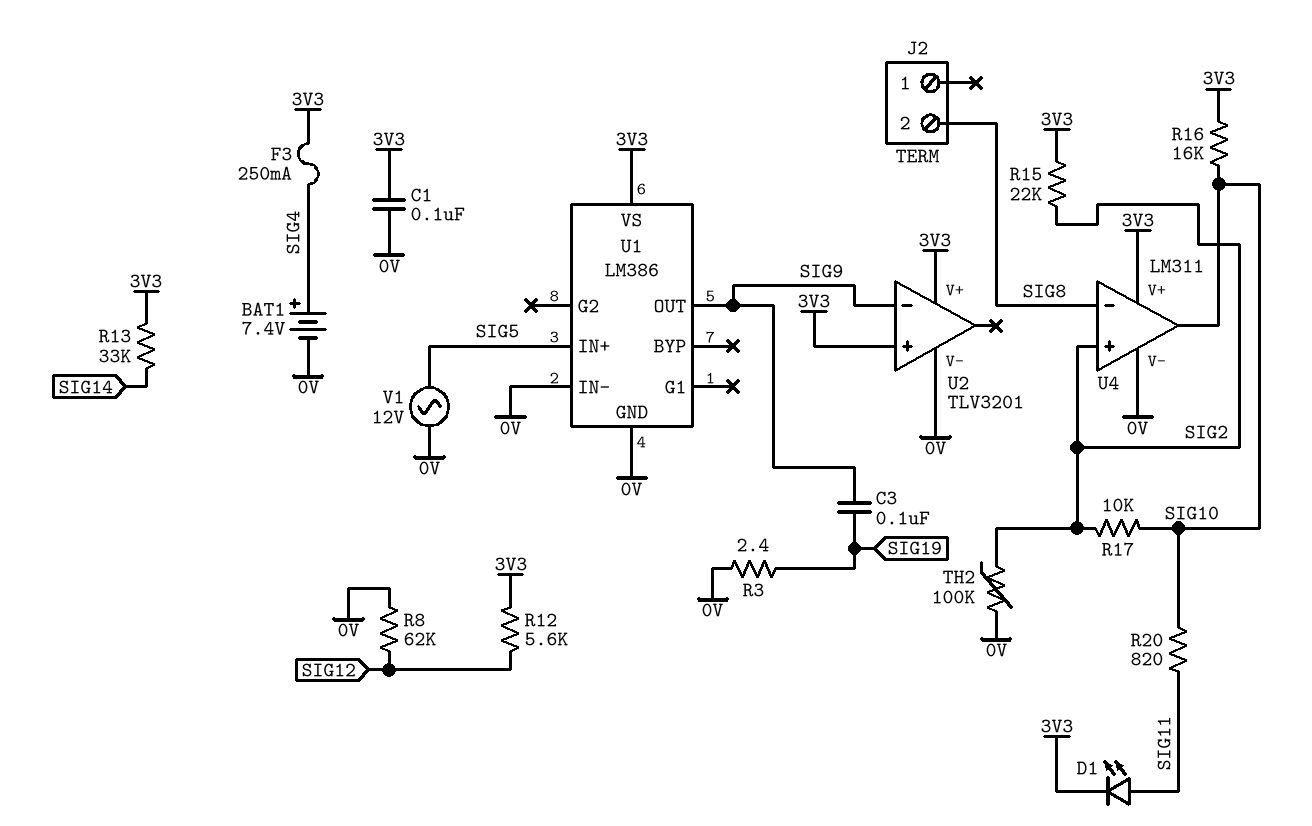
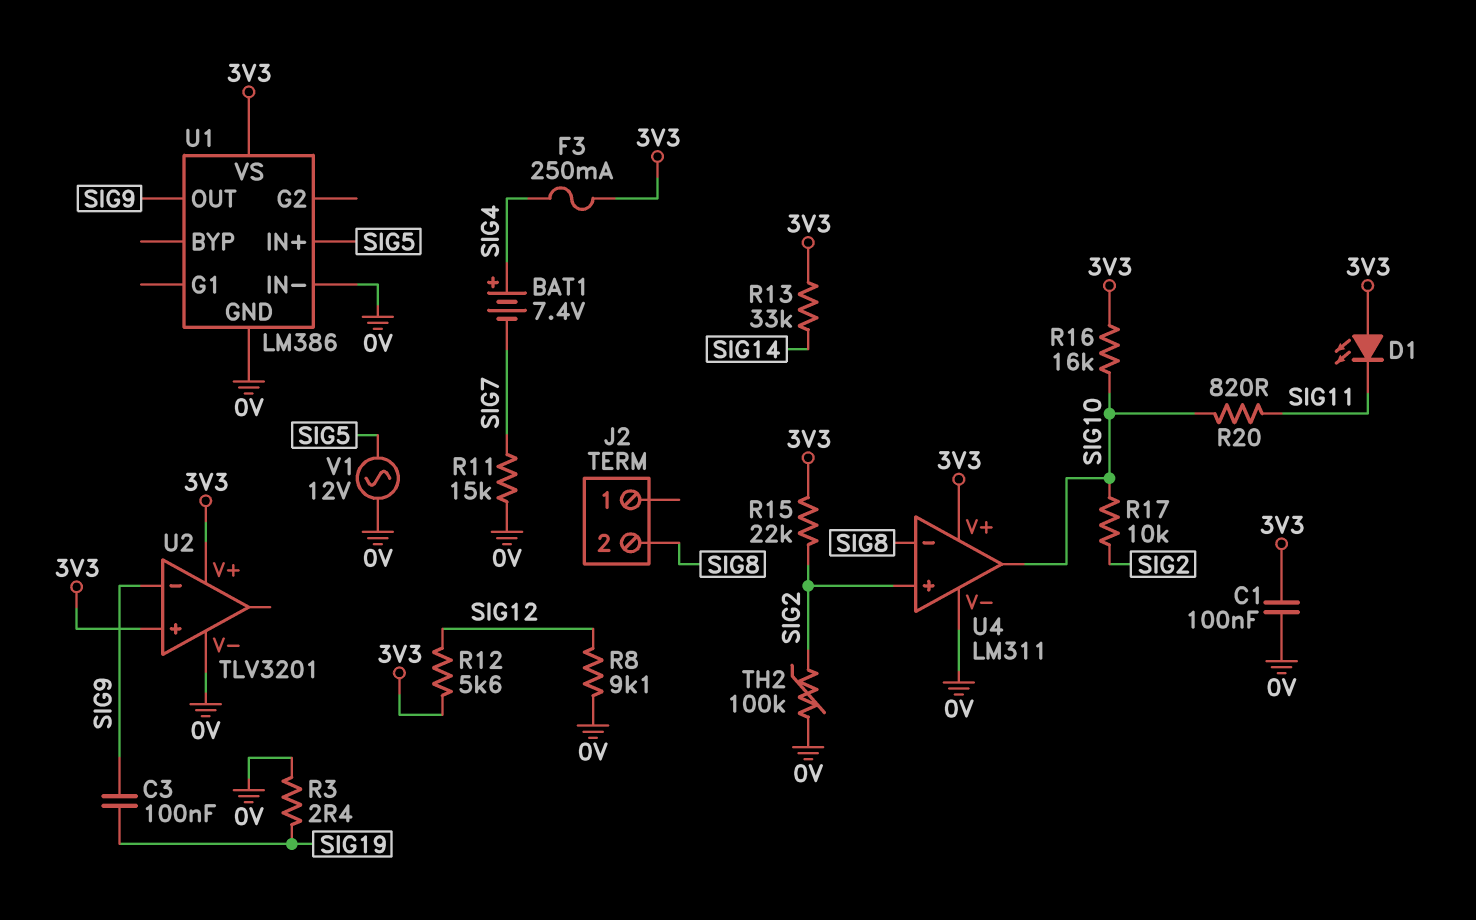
BAT1: 7.4V (plus SIG4, minus 0V) -> 7.4V (plus SIG4, minus SIG7)
D1: LED (A SIG11, K 3V3) -> LED (A 3V3, K SIG11)
R8: 62k (0V, SIG12) -> 9.1k (0V, SIG12)
R11: none -> 15k (0V, SIG7)

